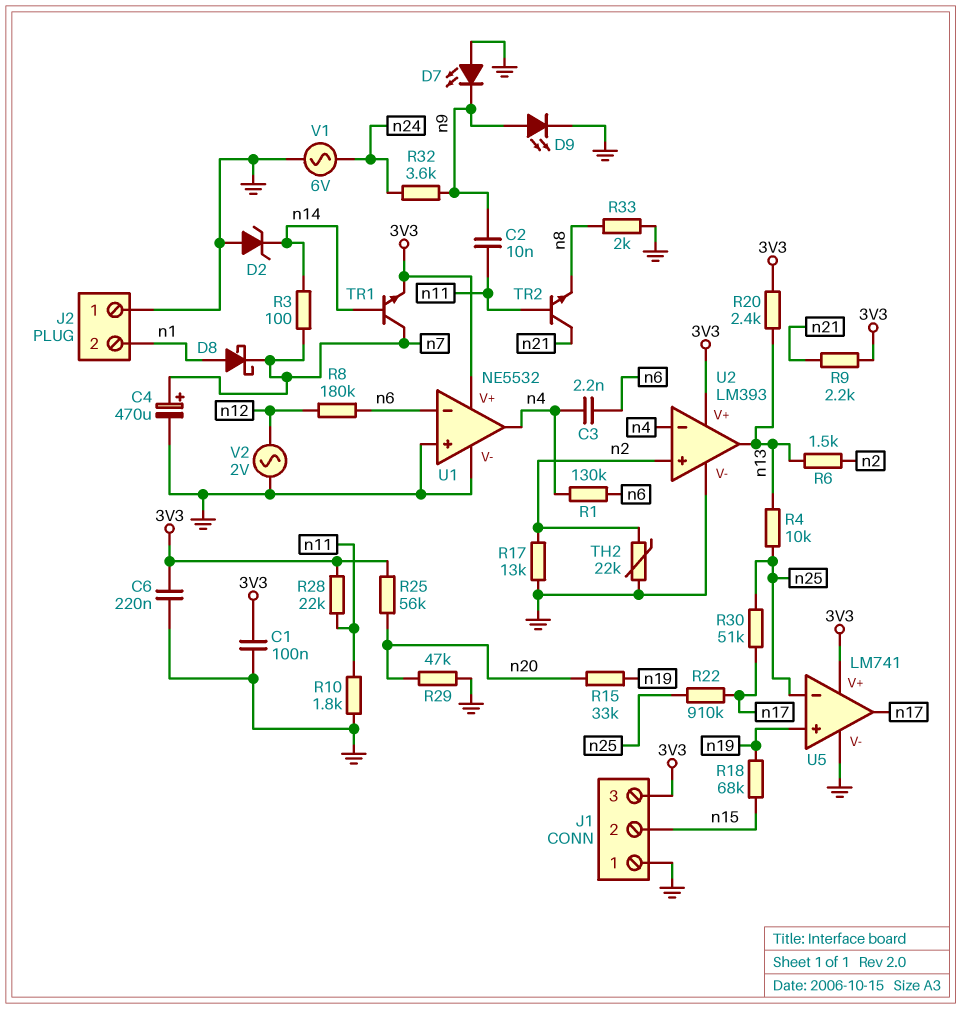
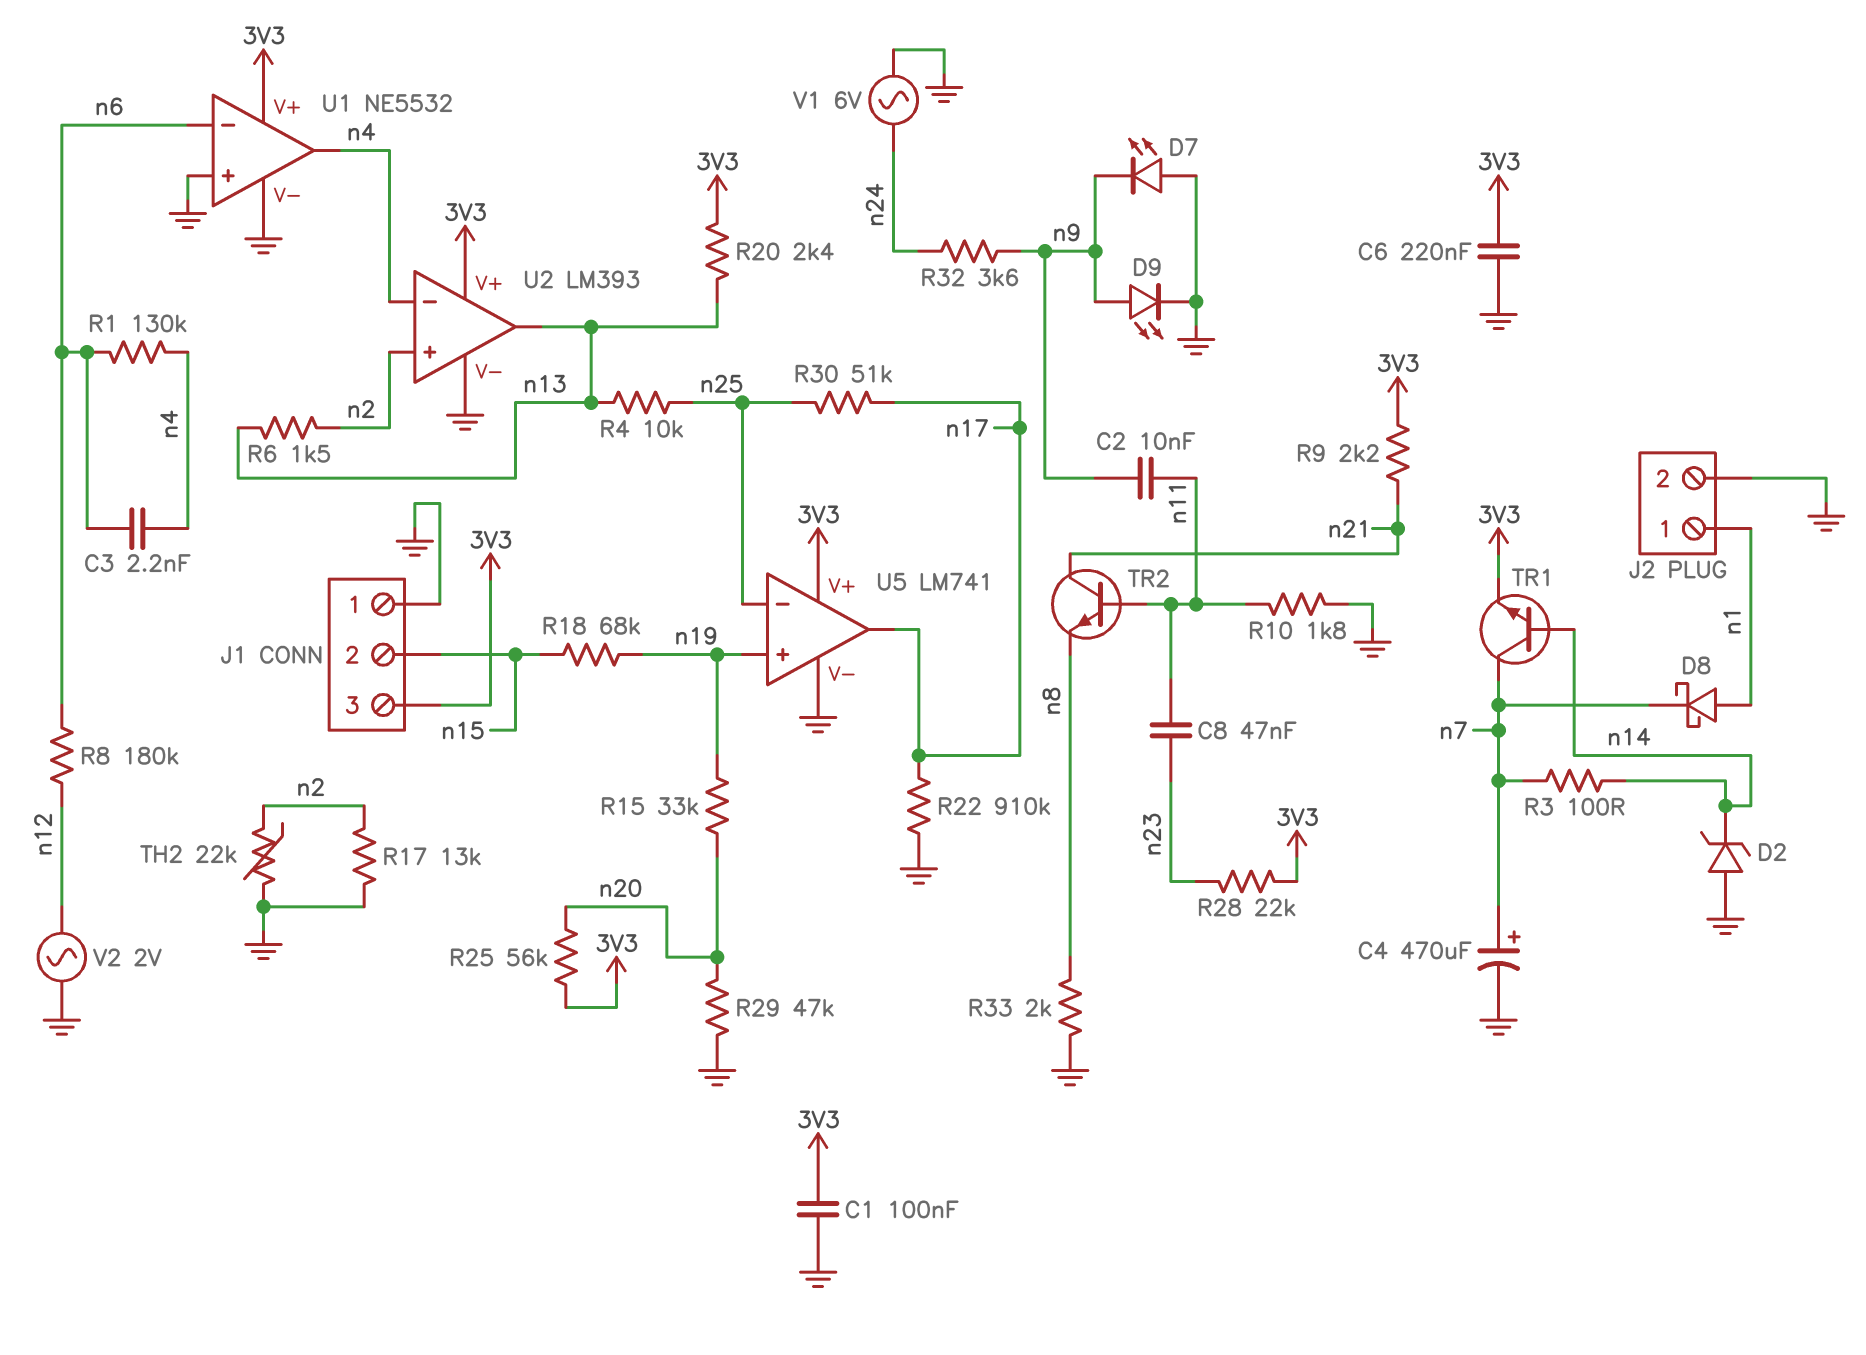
C8: none -> 47nF (n11, n23)
J2 pin 1: GND -> n1
J2 pin 2: n1 -> GND
R22: 910k (n17, n25) -> 910k (GND, n17)
R28: 22k (3V3, n11) -> 22k (3V3, n23)

